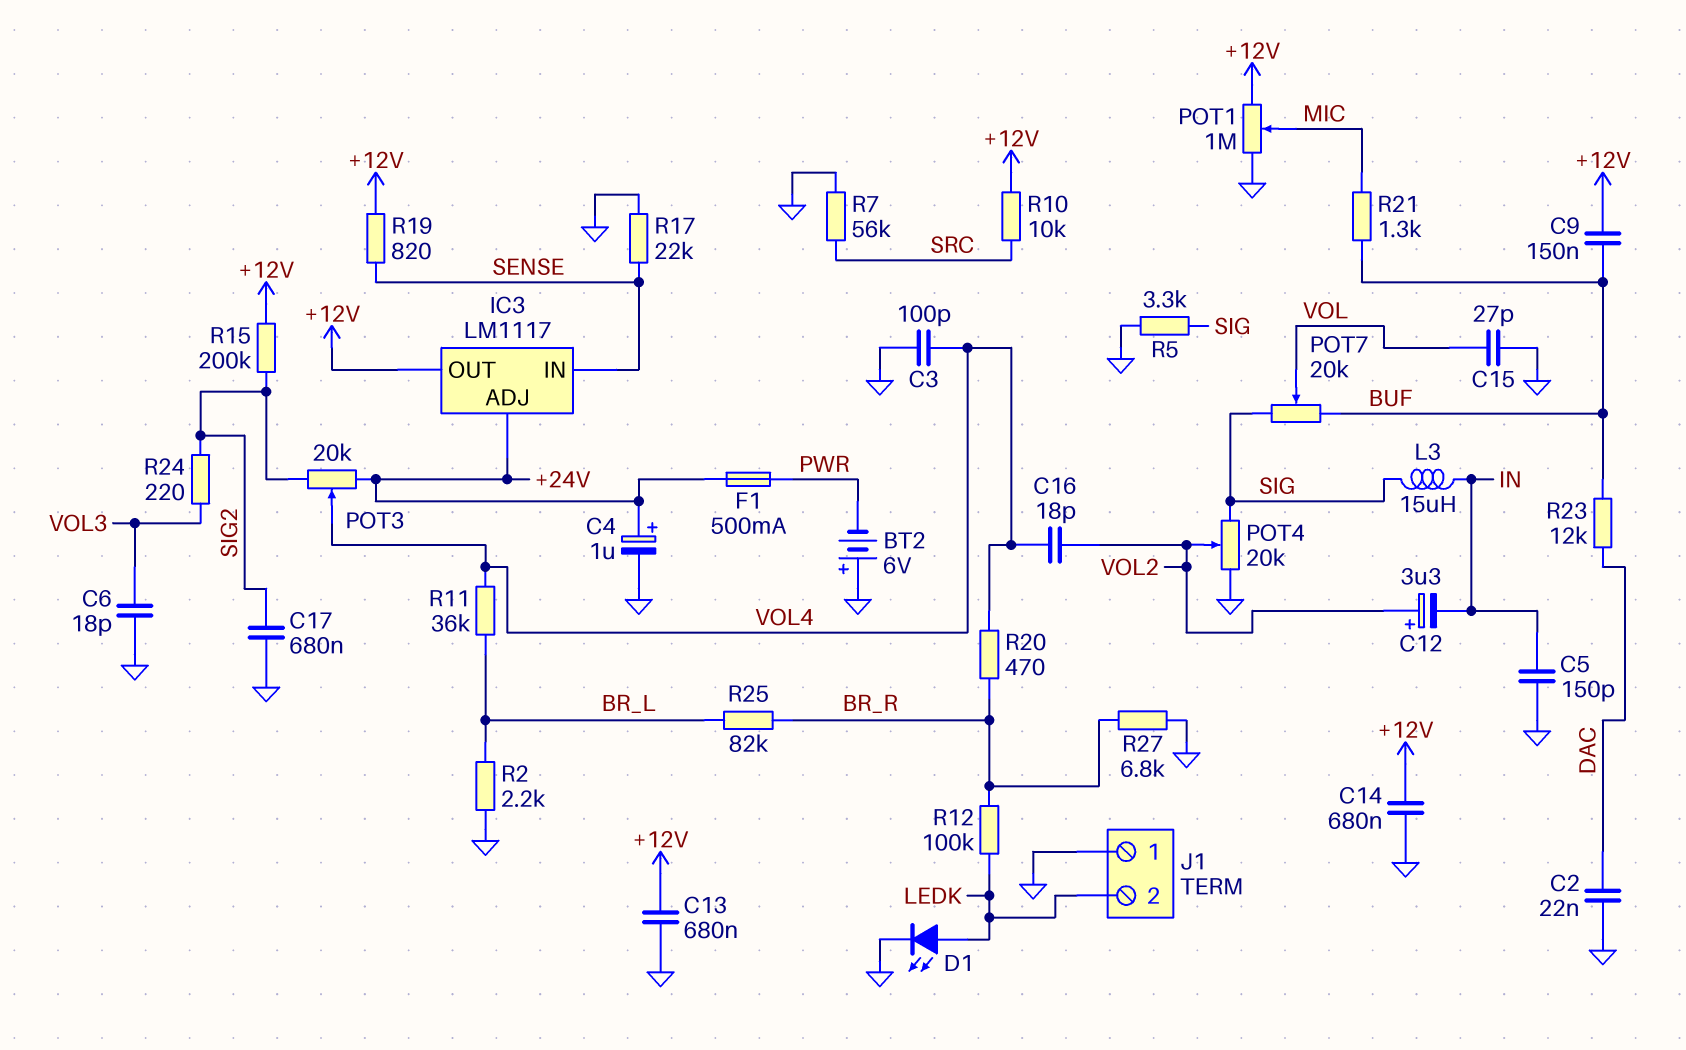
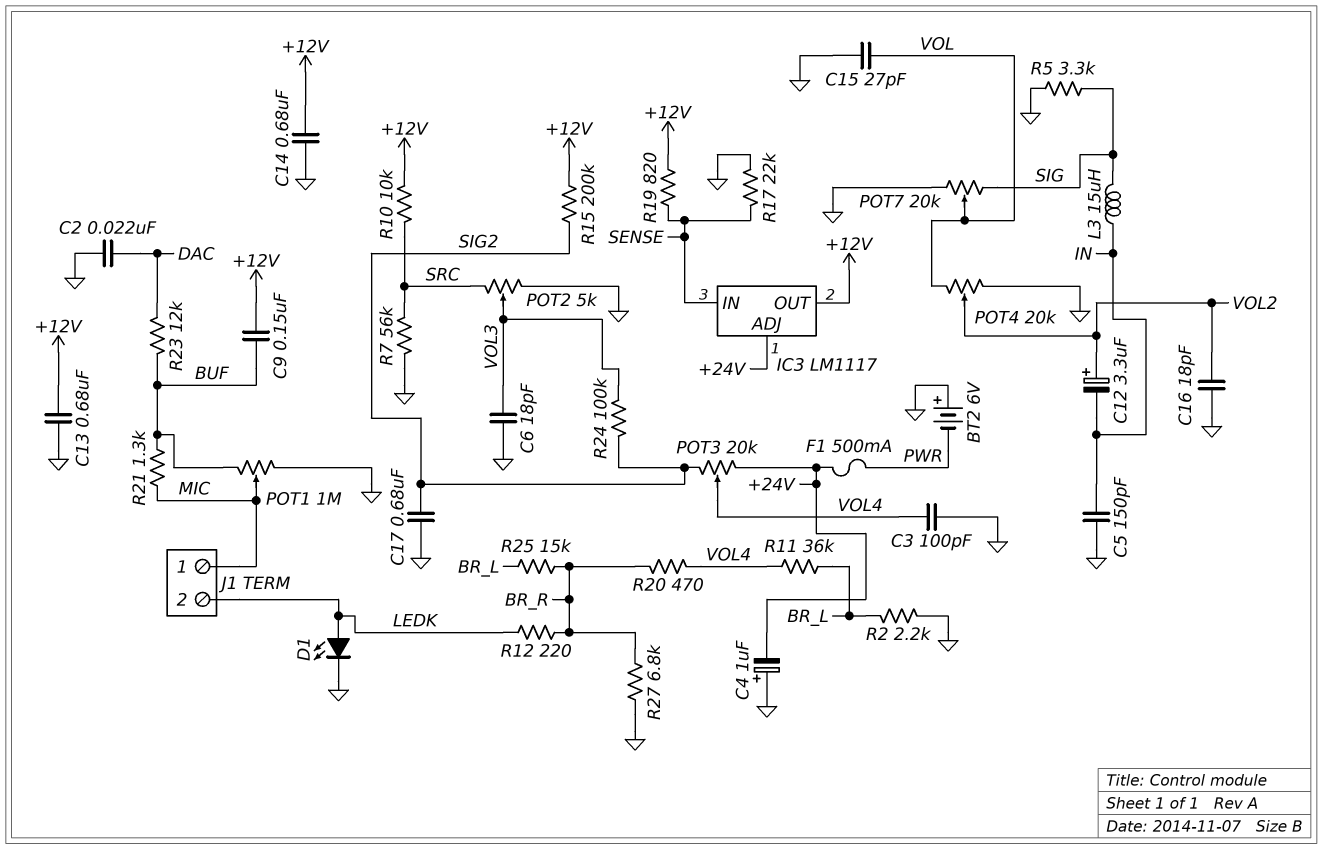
C4: 1uF (plus +24V, minus GND) -> 1uF (plus GND, minus +24V)
C16: 18pF (VOL2, VOL4) -> 18pF (GND, VOL2)
J1 pin 1: GND -> MIC
POT1: 1M (+12V, GND, wiper MIC) -> 1M (BUF, GND, wiper MIC)
POT2: none -> 5k (GND, SRC, wiper VOL3)
POT4: 20k (GND, SIG, wiper VOL2) -> 20k (GND, VOL, wiper VOL2)
POT7: 20k (BUF, SIG, wiper VOL) -> 20k (GND, SIG, wiper VOL)
R12: 100k (BR_R, LEDK) -> 220 (BR_R, LEDK)
R24: 220 (SIG2, VOL3) -> 100k (SIG2, VOL3)
R25: 82k (BR_L, BR_R) -> 15k (BR_L, BR_R)

